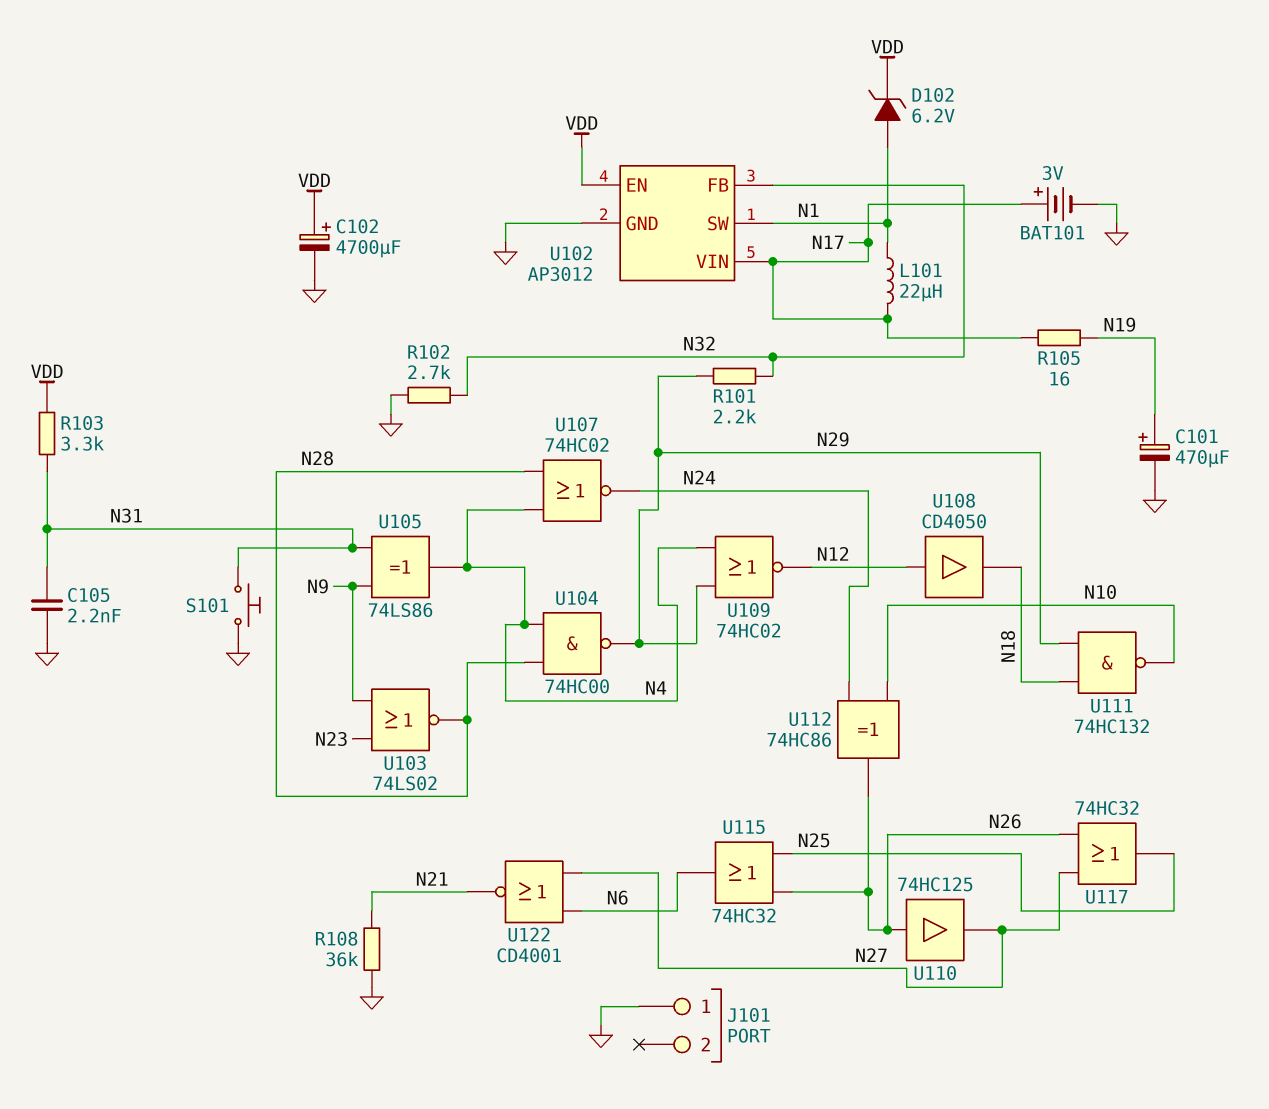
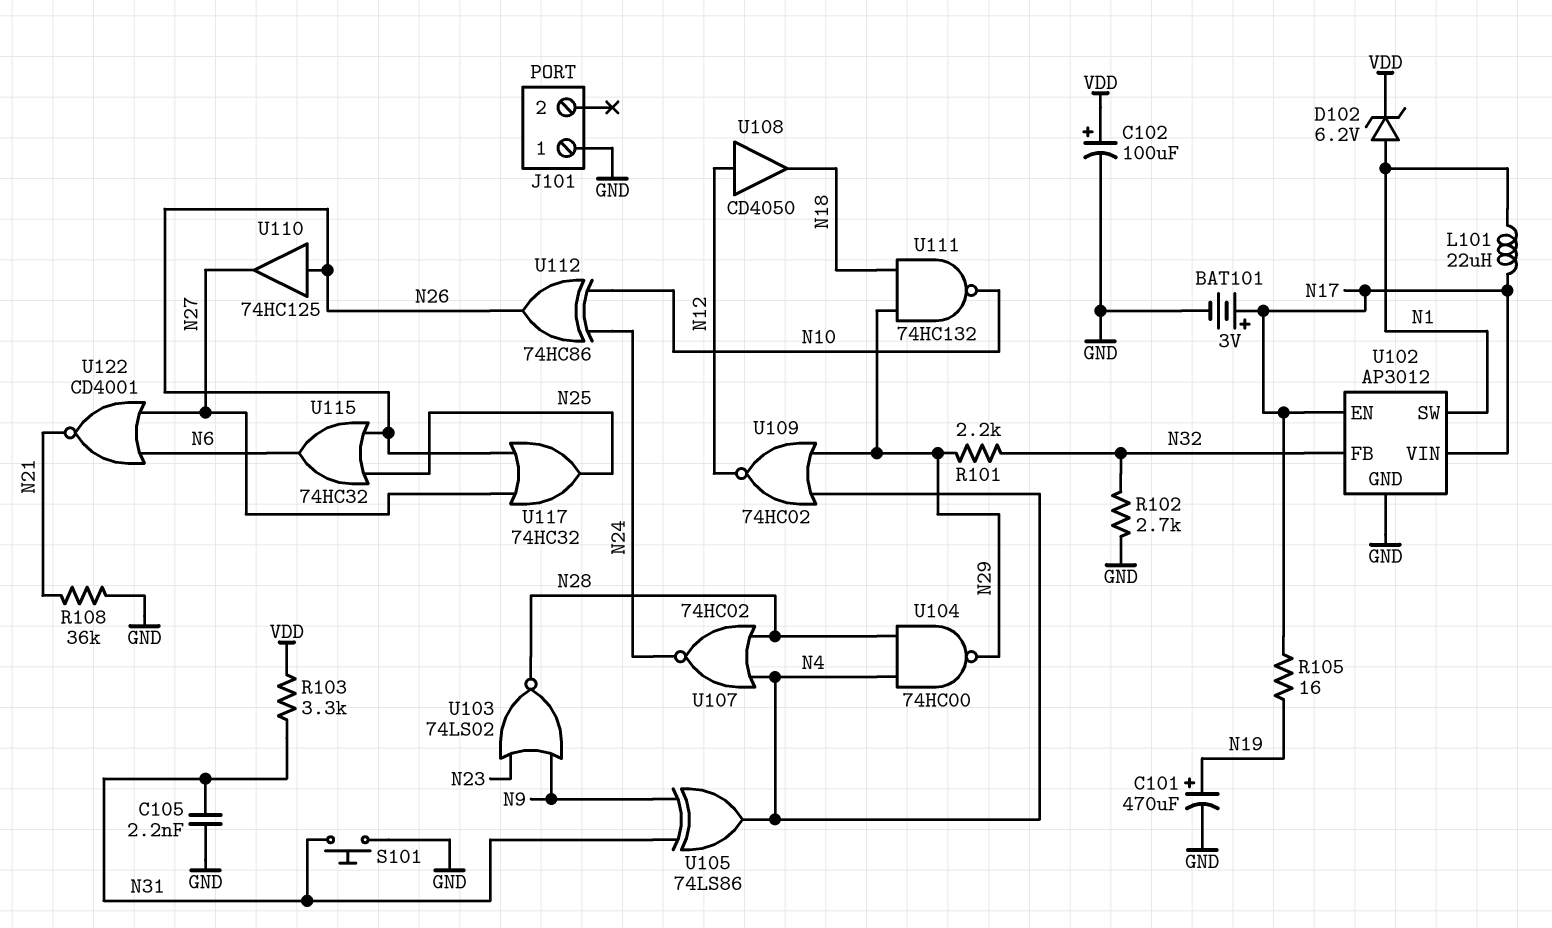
C102: 4700uF (plus VDD, minus GND) -> 100uF (plus VDD, minus GND)
U102 pin EN: VDD -> N17

